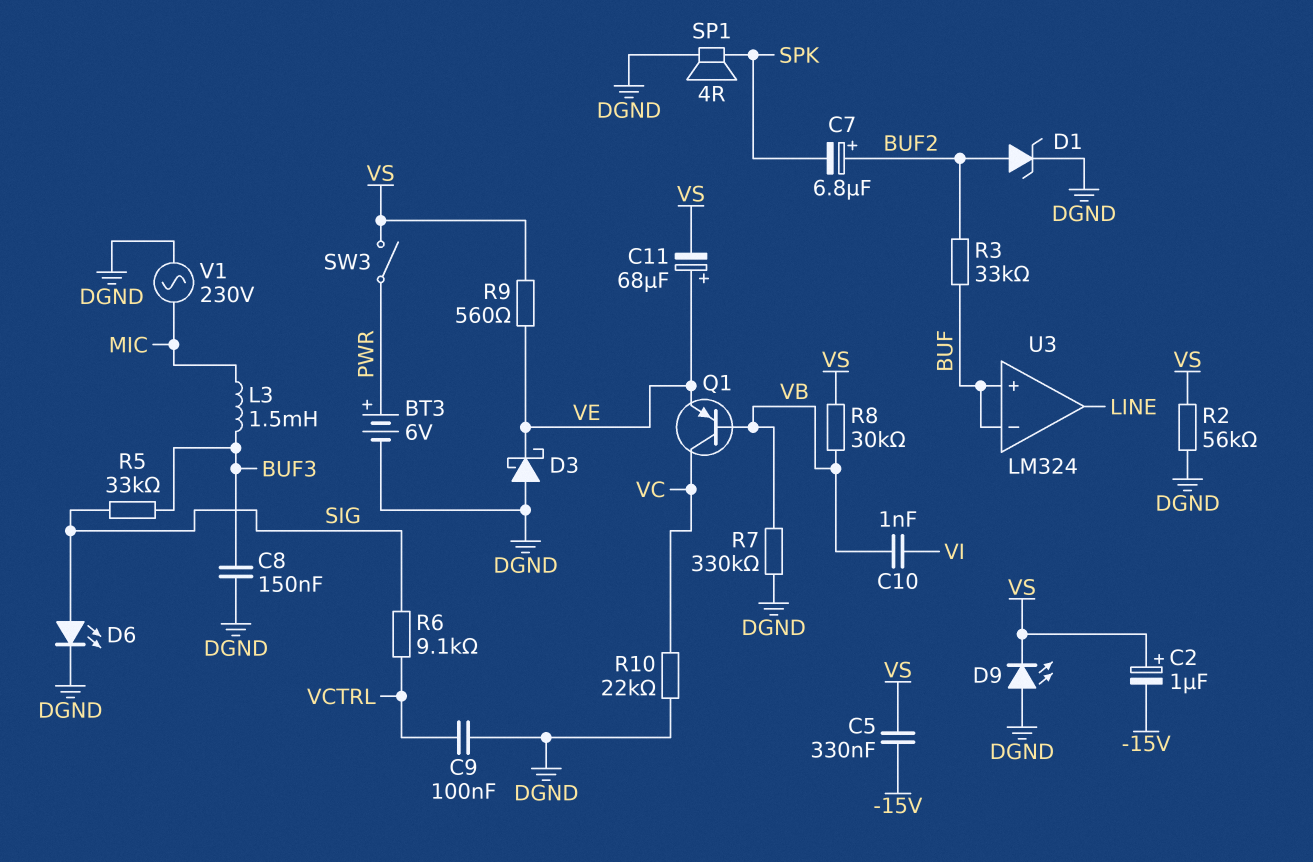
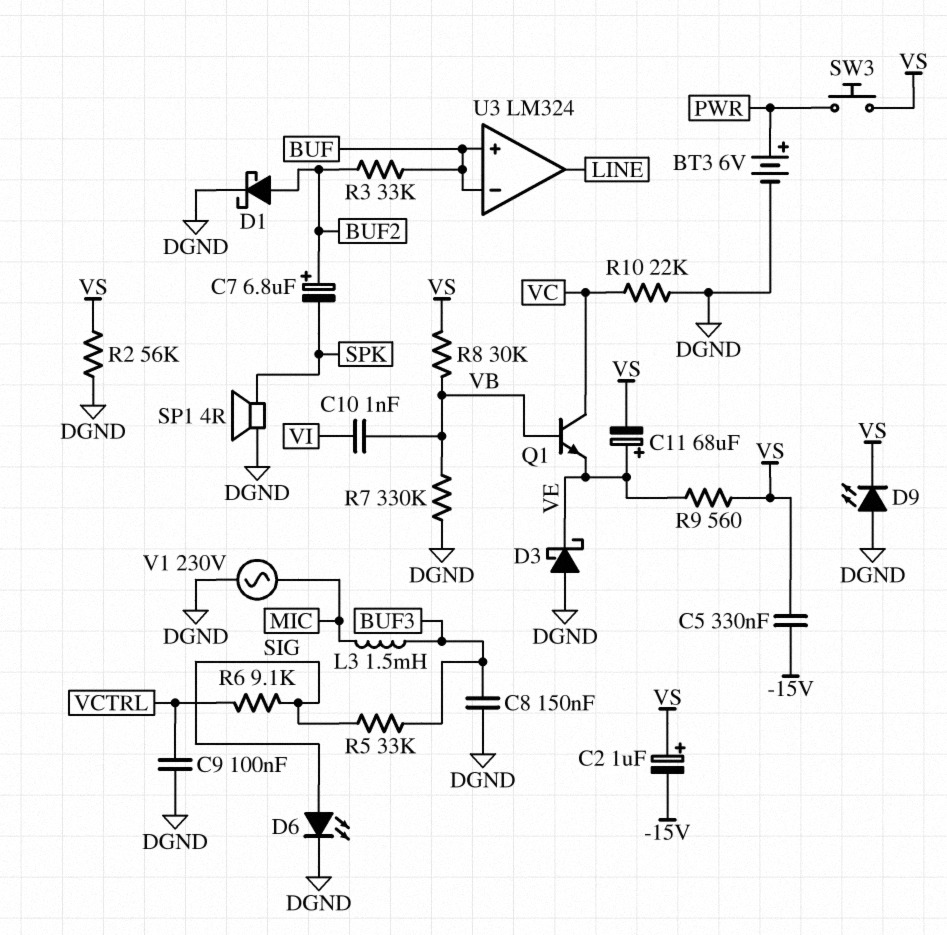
D1: zener (A BUF2, K DGND) -> schottky (A BUF2, K DGND)
Q1: PNP (B VB, C VC, E VE) -> NPN (B VB, C VC, E VE)
SW3: switch (PWR, VS) -> button (PWR, VS)

